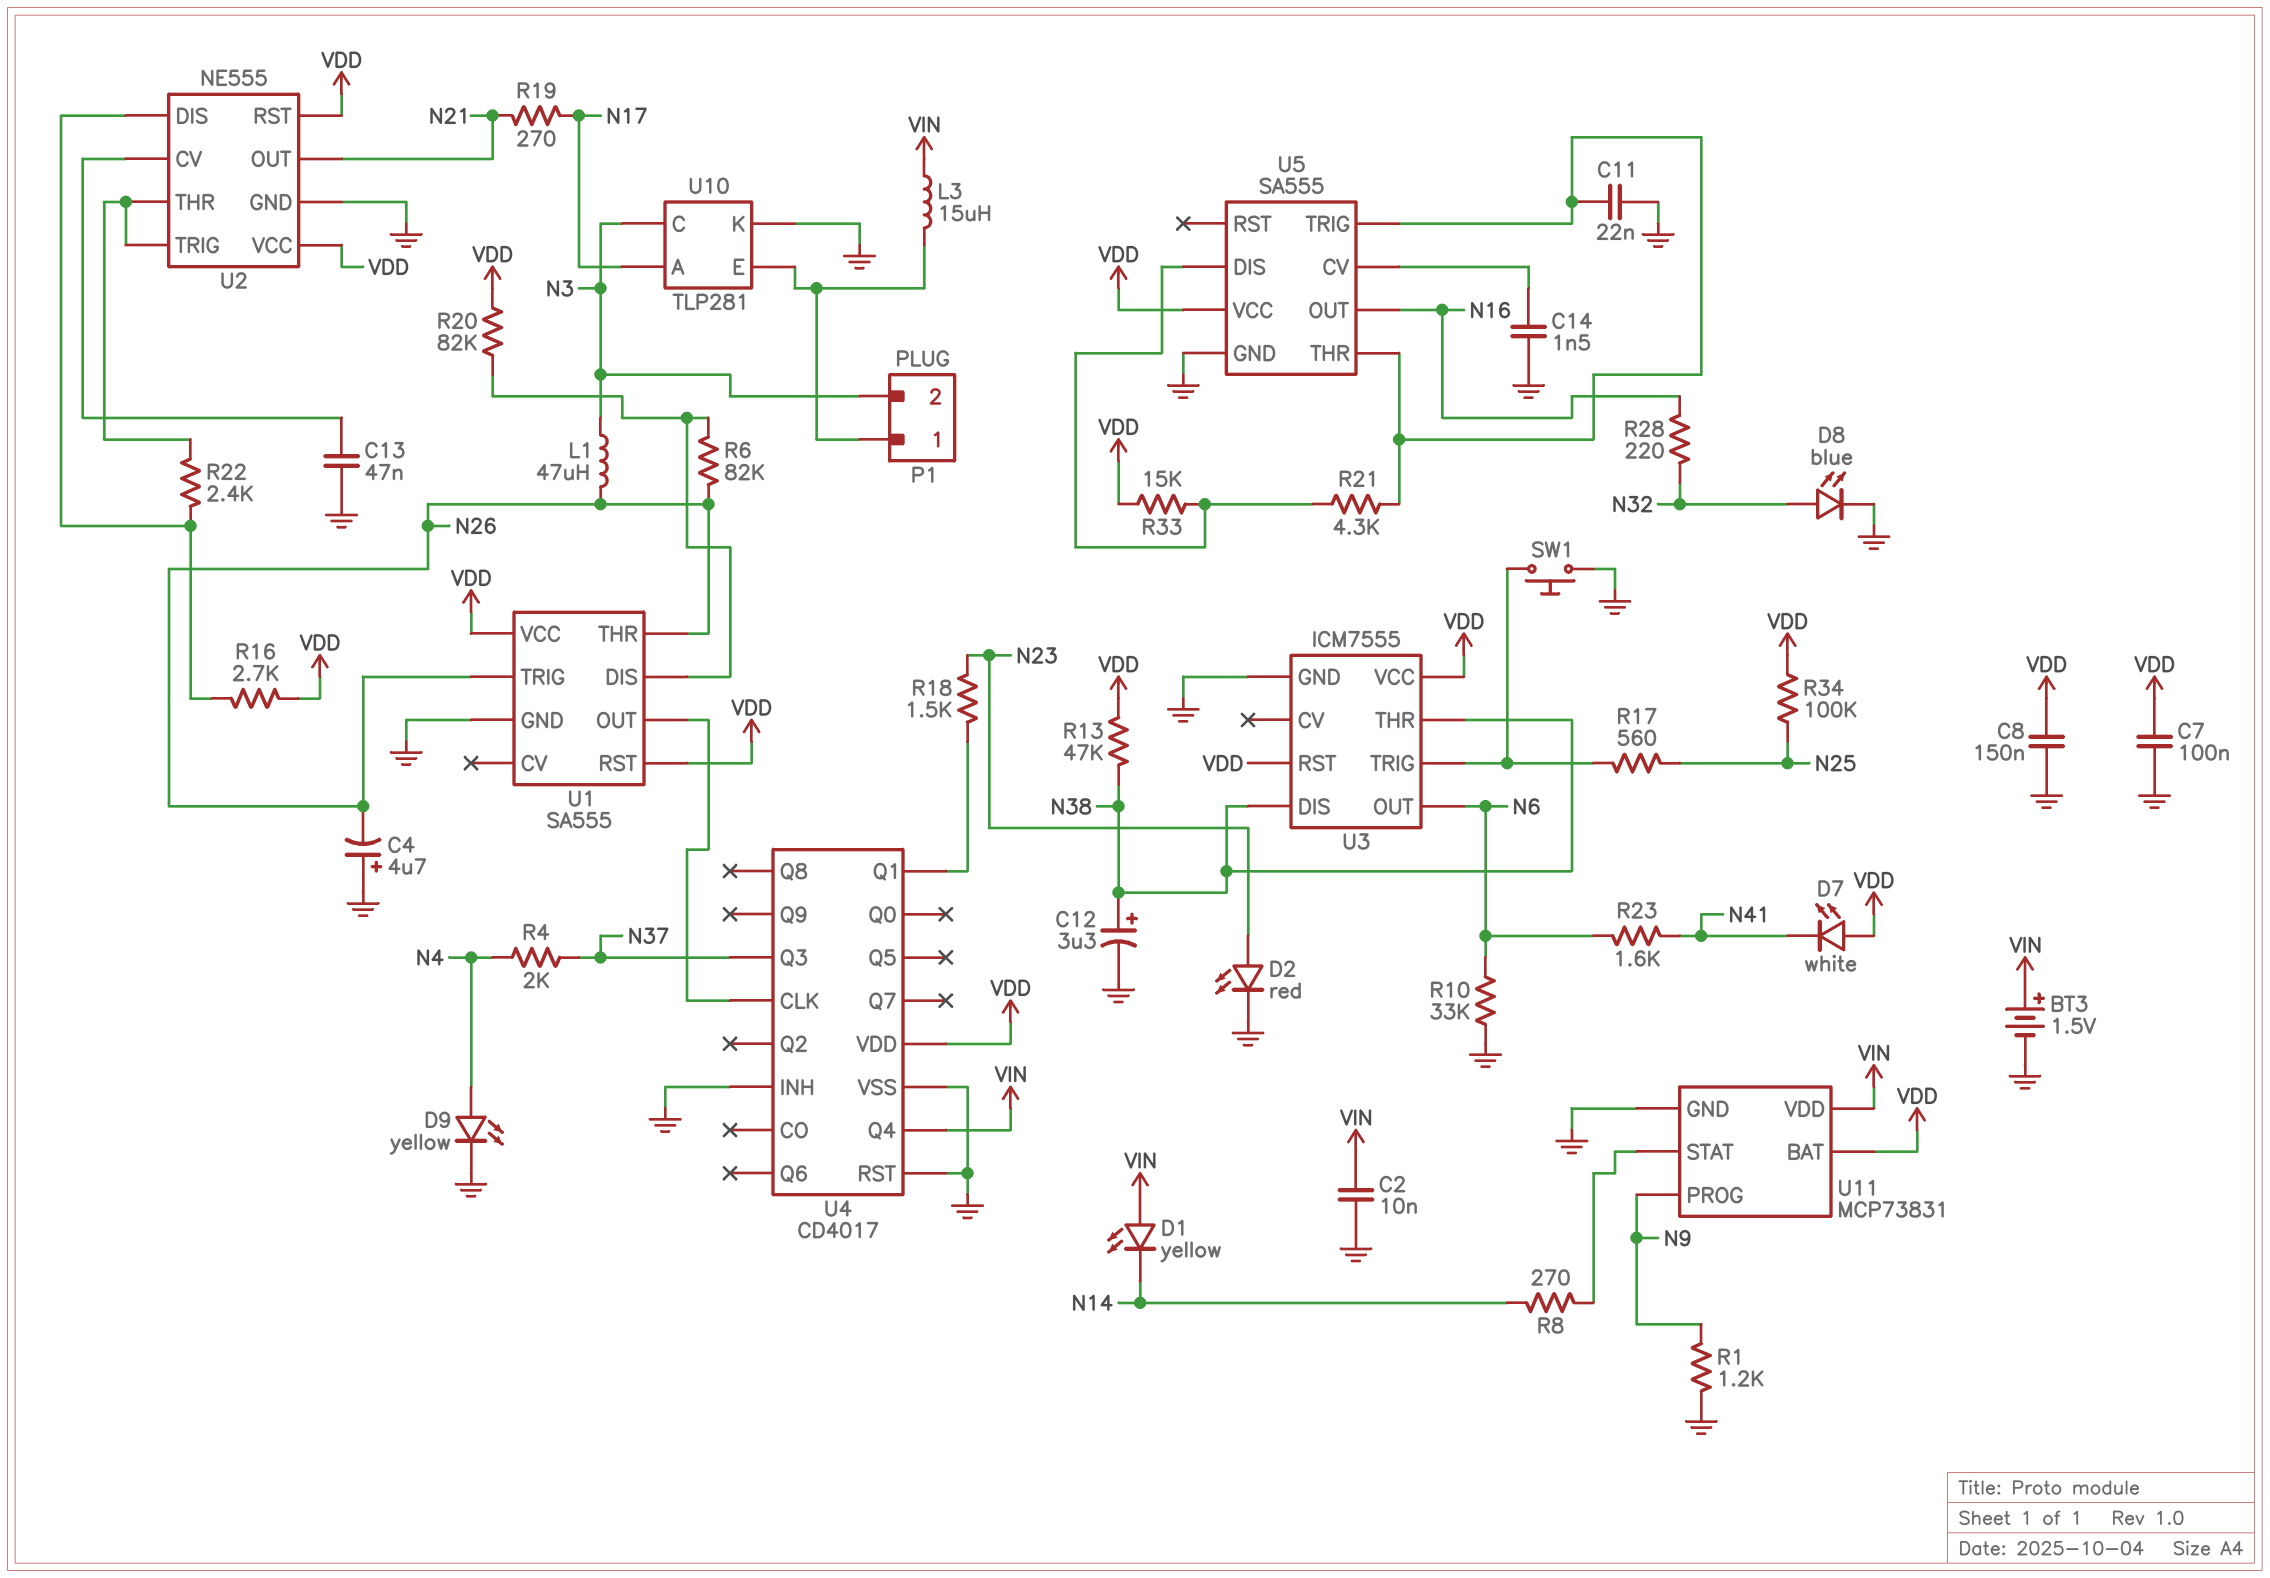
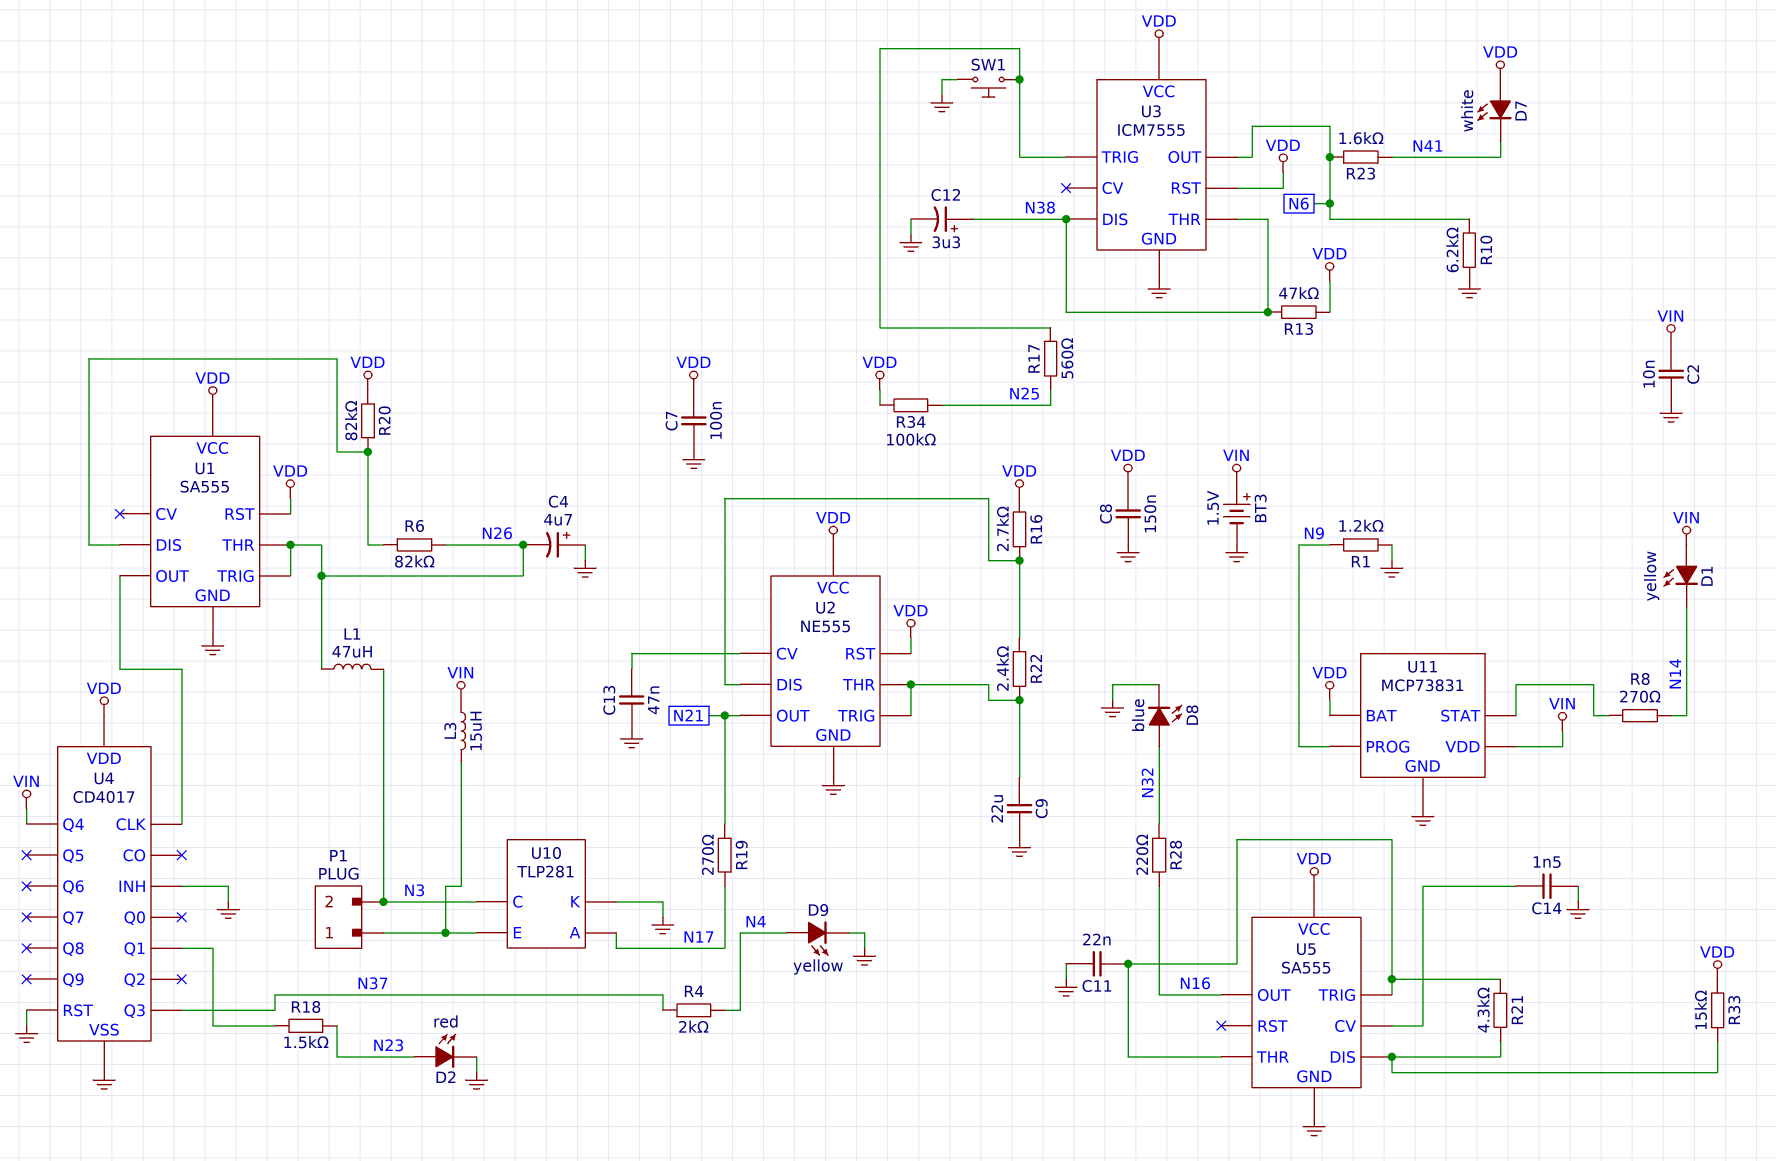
C9: none -> 22uF (GND, U2/THR)
R10: 33k (GND, N6) -> 6.2k (GND, N6)

